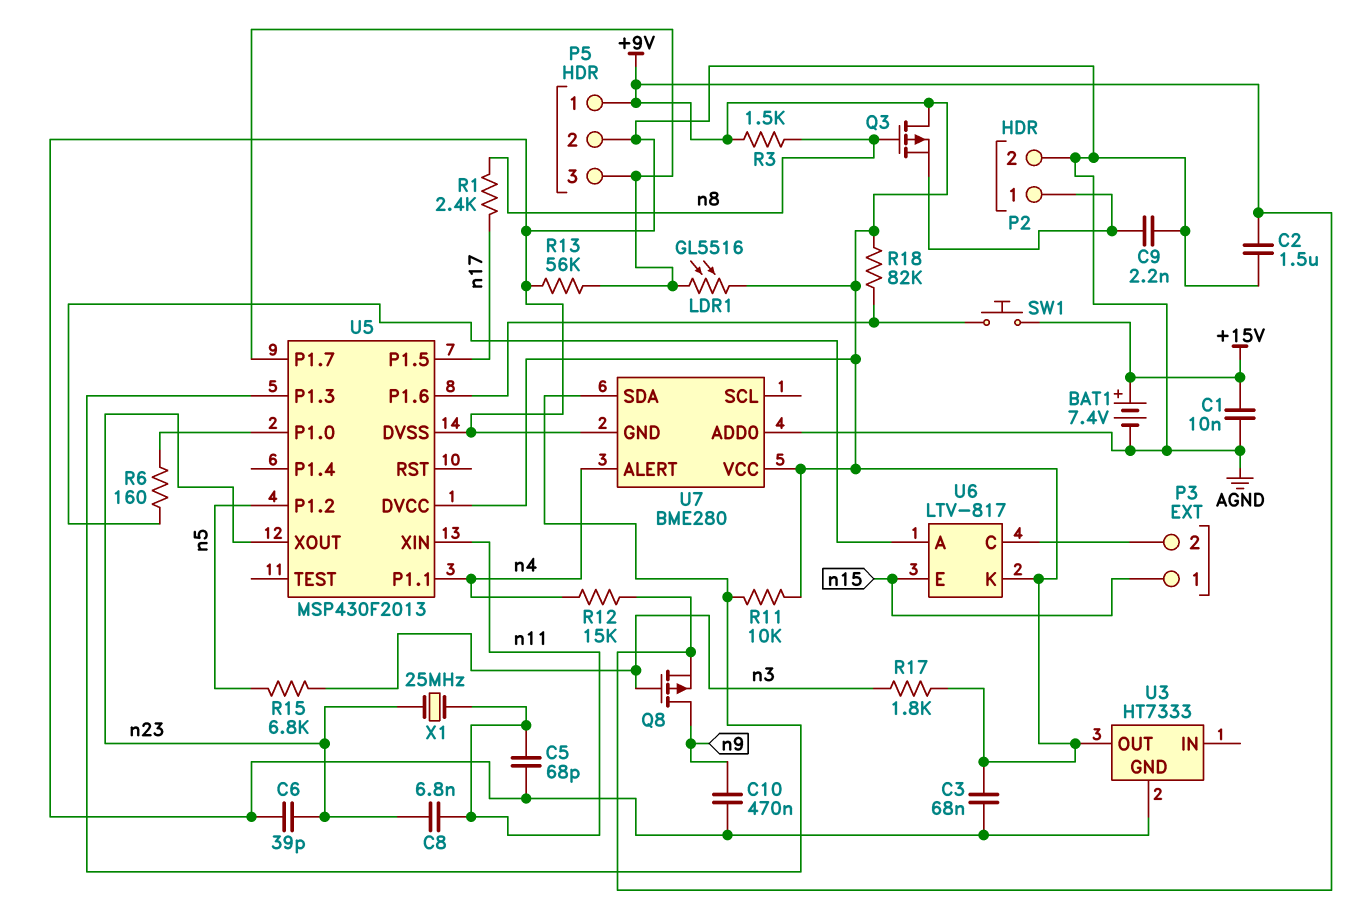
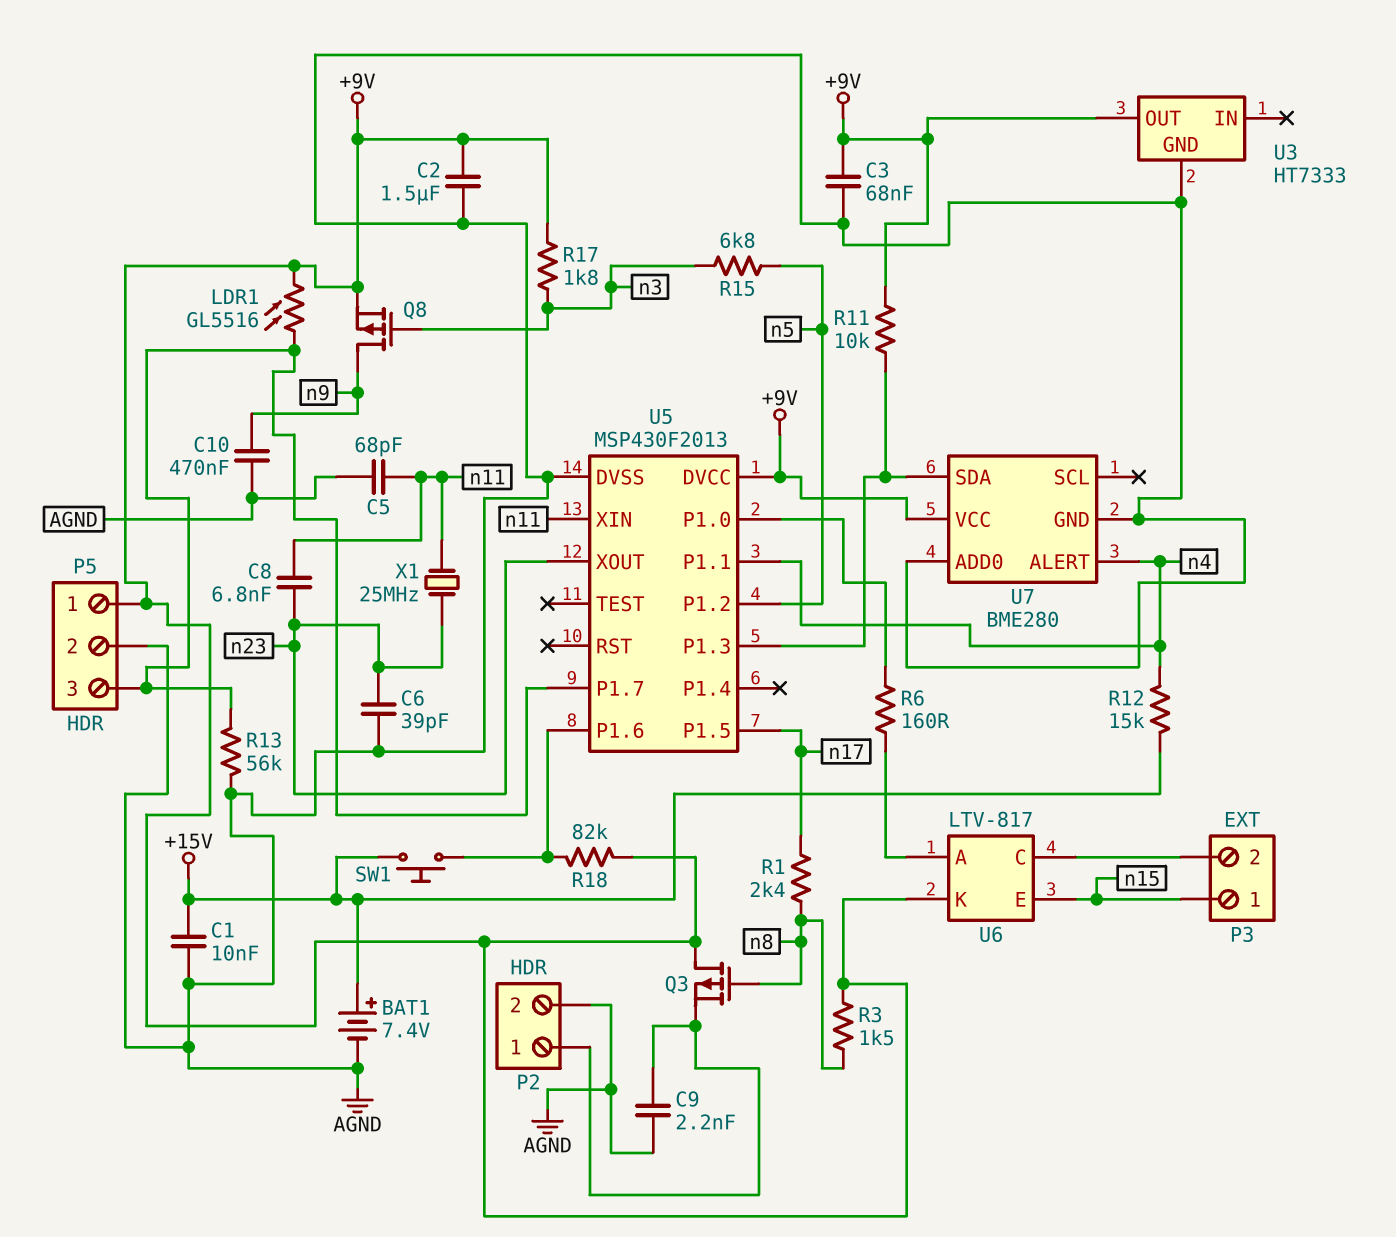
R12: 15k (+9V, n4) -> 15k (+15V, n4)

